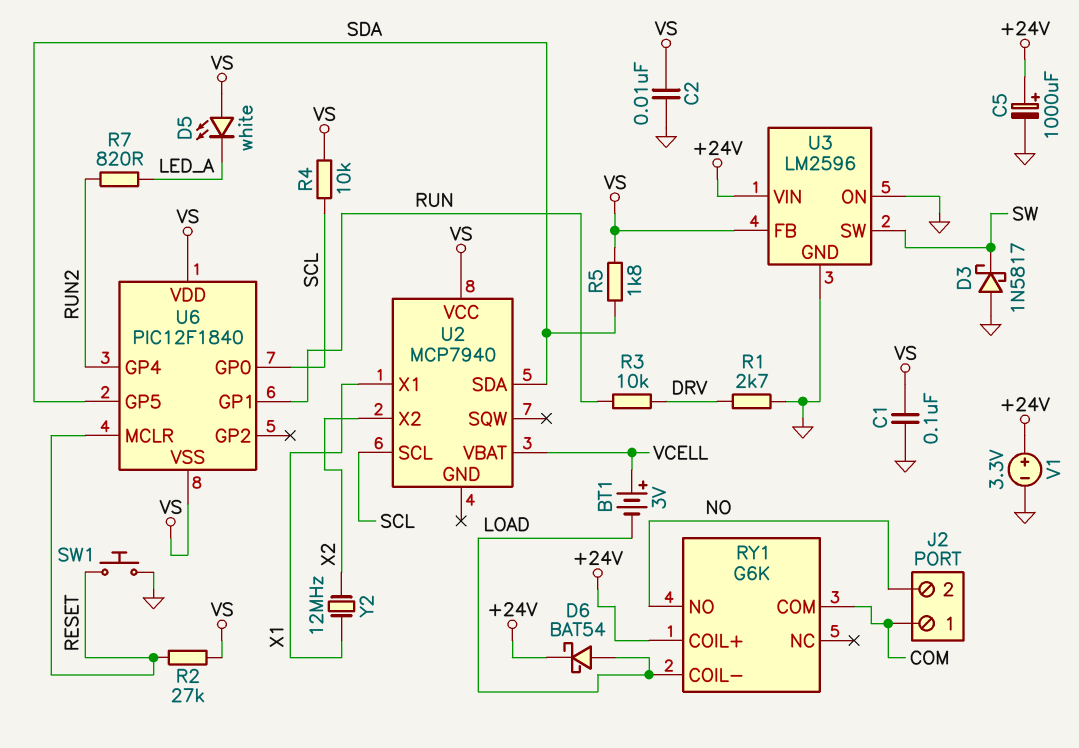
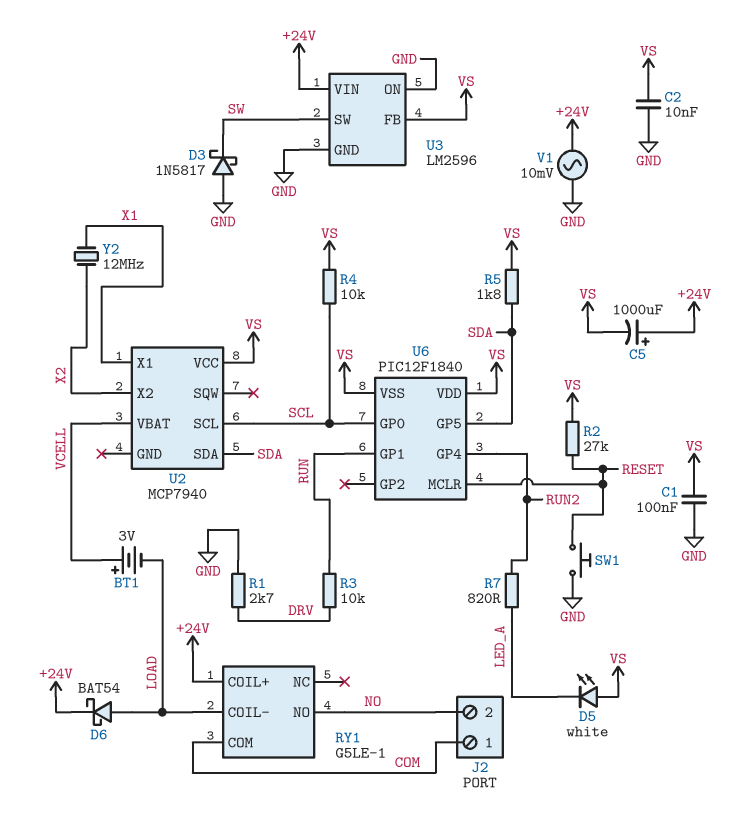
C5: 1000uF (plus +24V, minus GND) -> 1000uF (plus +24V, minus VS)
RY1: G6K -> G5LE-1
V1: 3.3V (plus +24V, minus GND) -> AC 10mV (+24V, GND)

